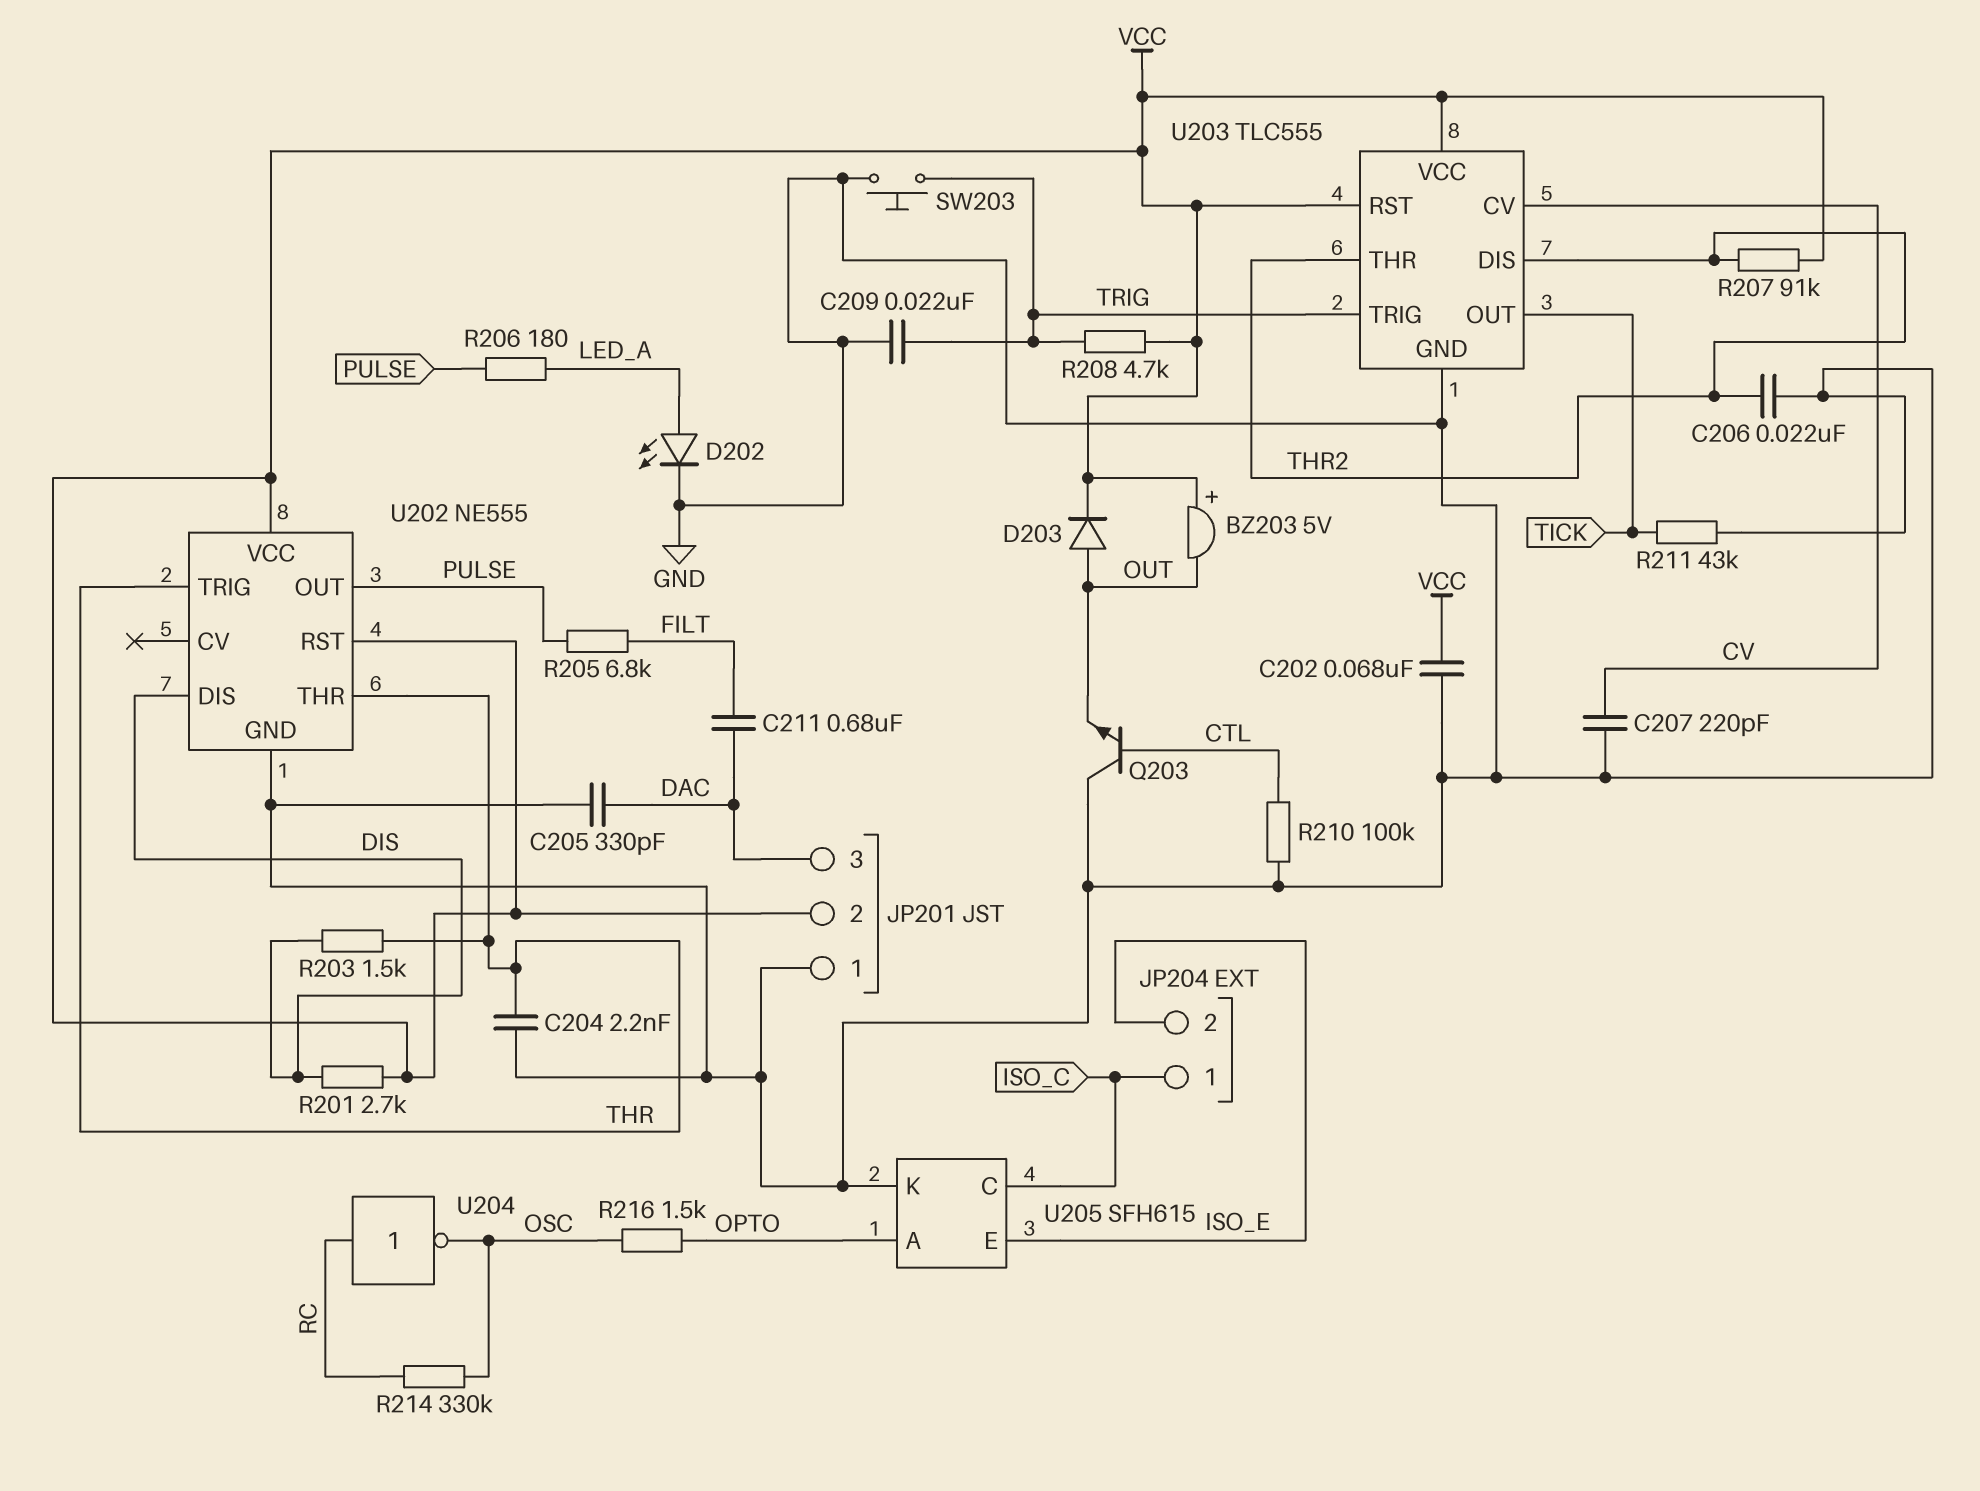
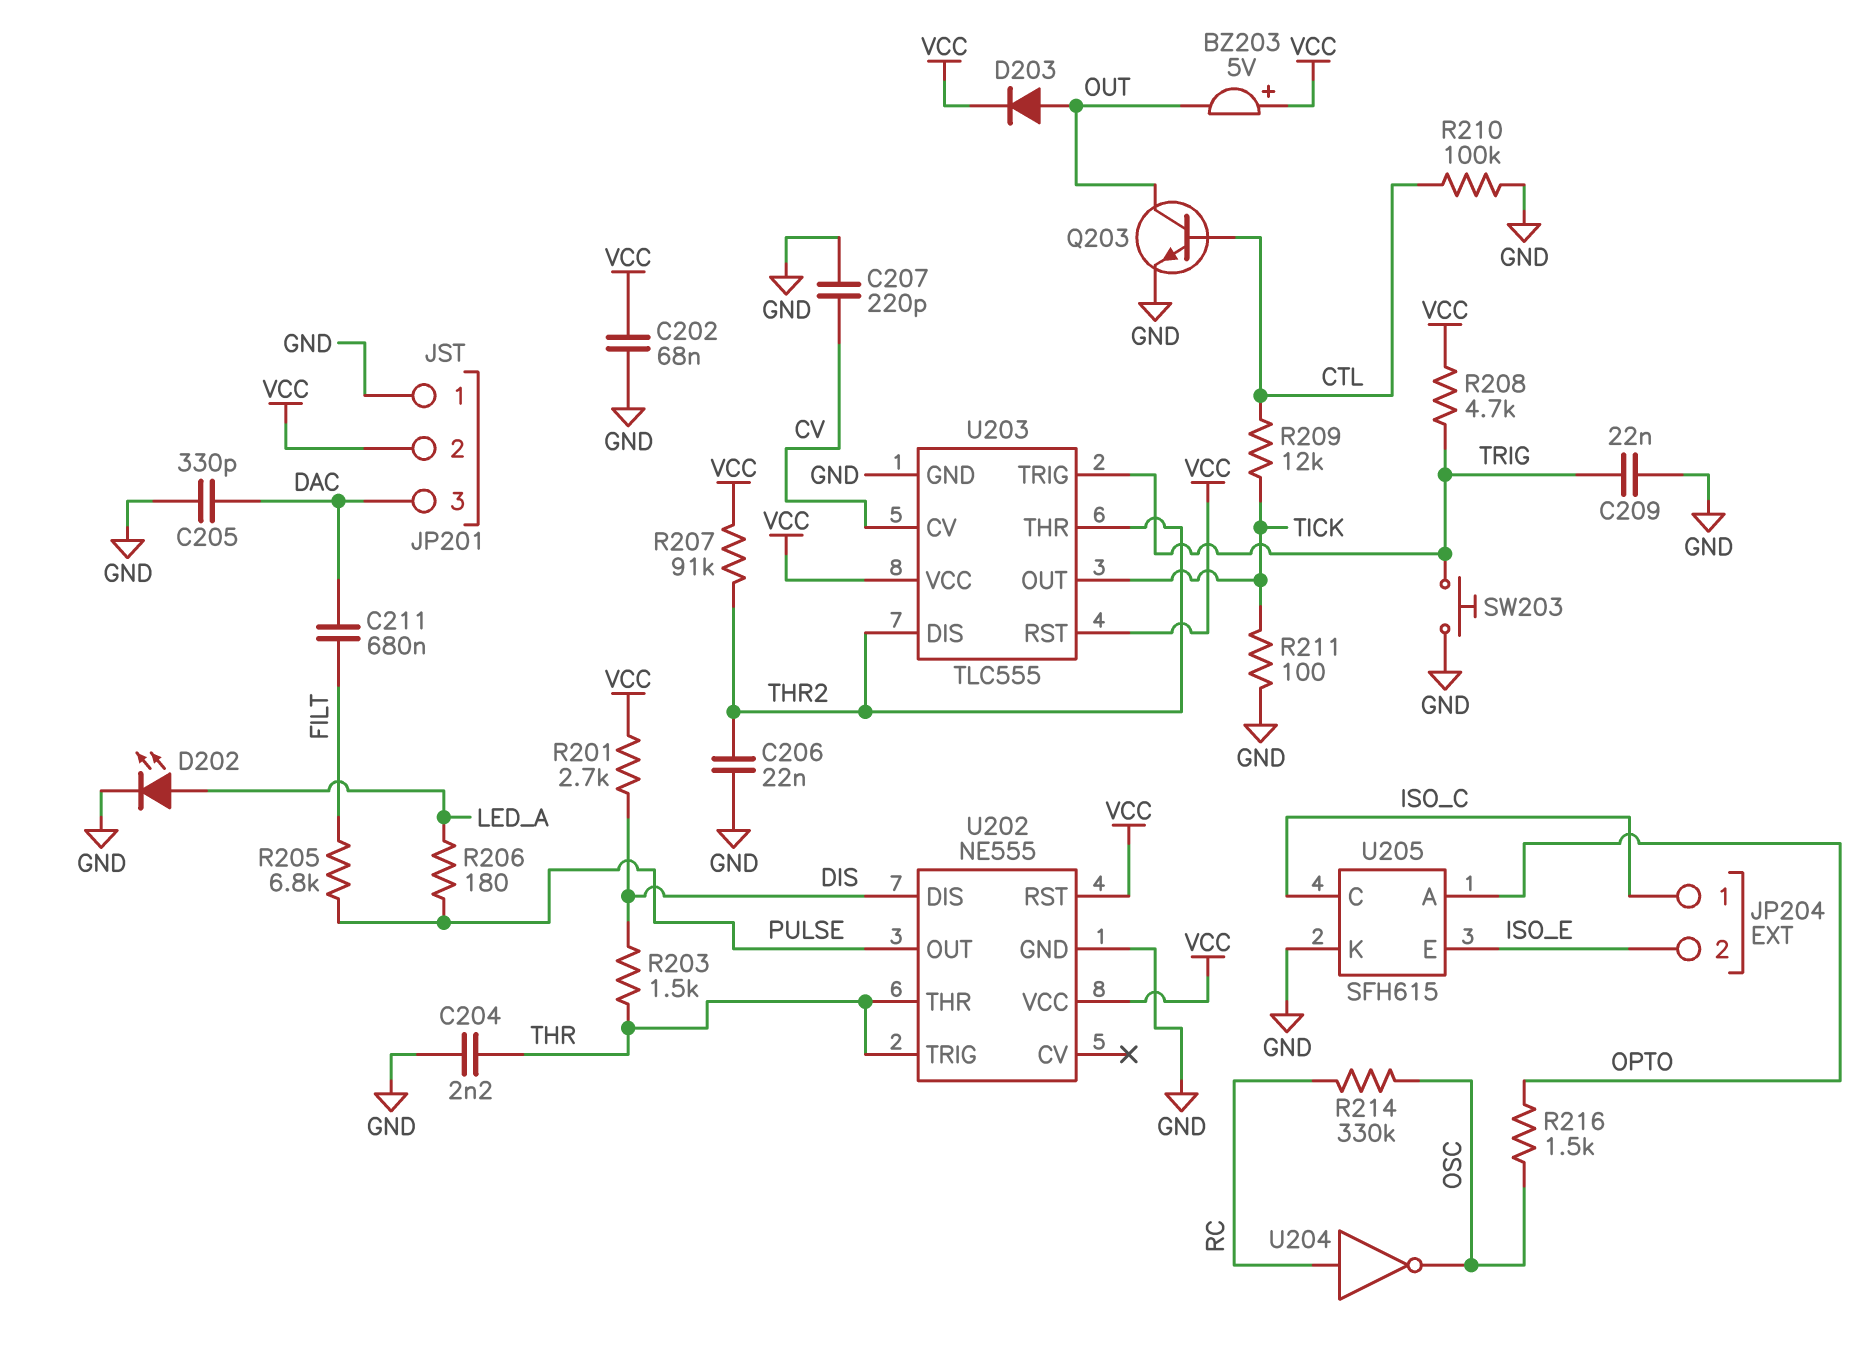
Q203: NPN (B CTL, C GND, E OUT) -> NPN (B CTL, C OUT, E GND)
R209: none -> 12k (CTL, TICK)
R211: 43k (GND, TICK) -> 100 (GND, TICK)

